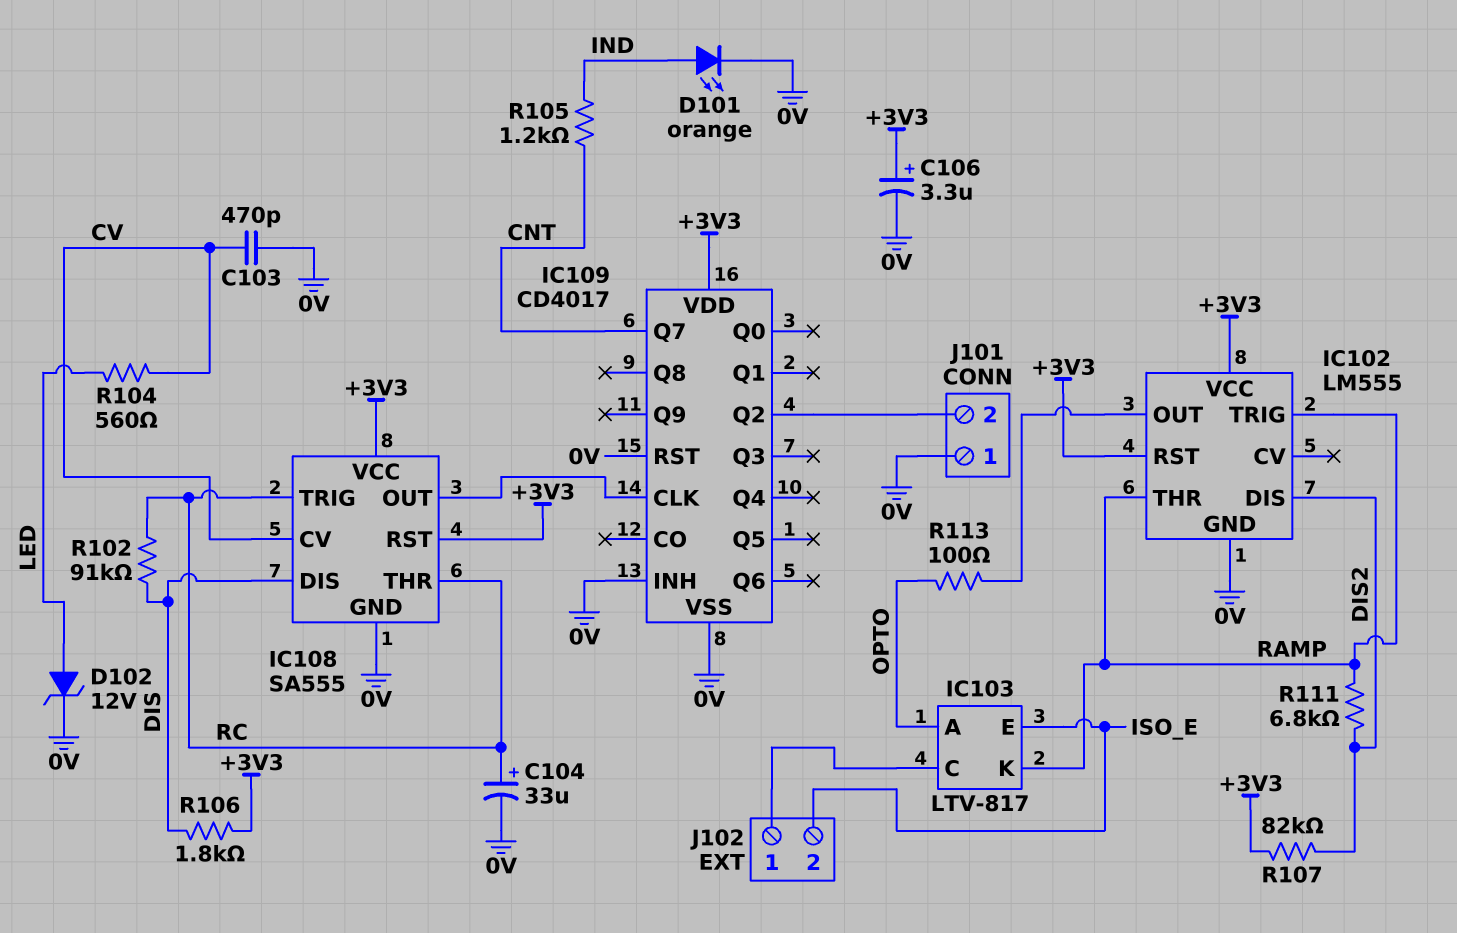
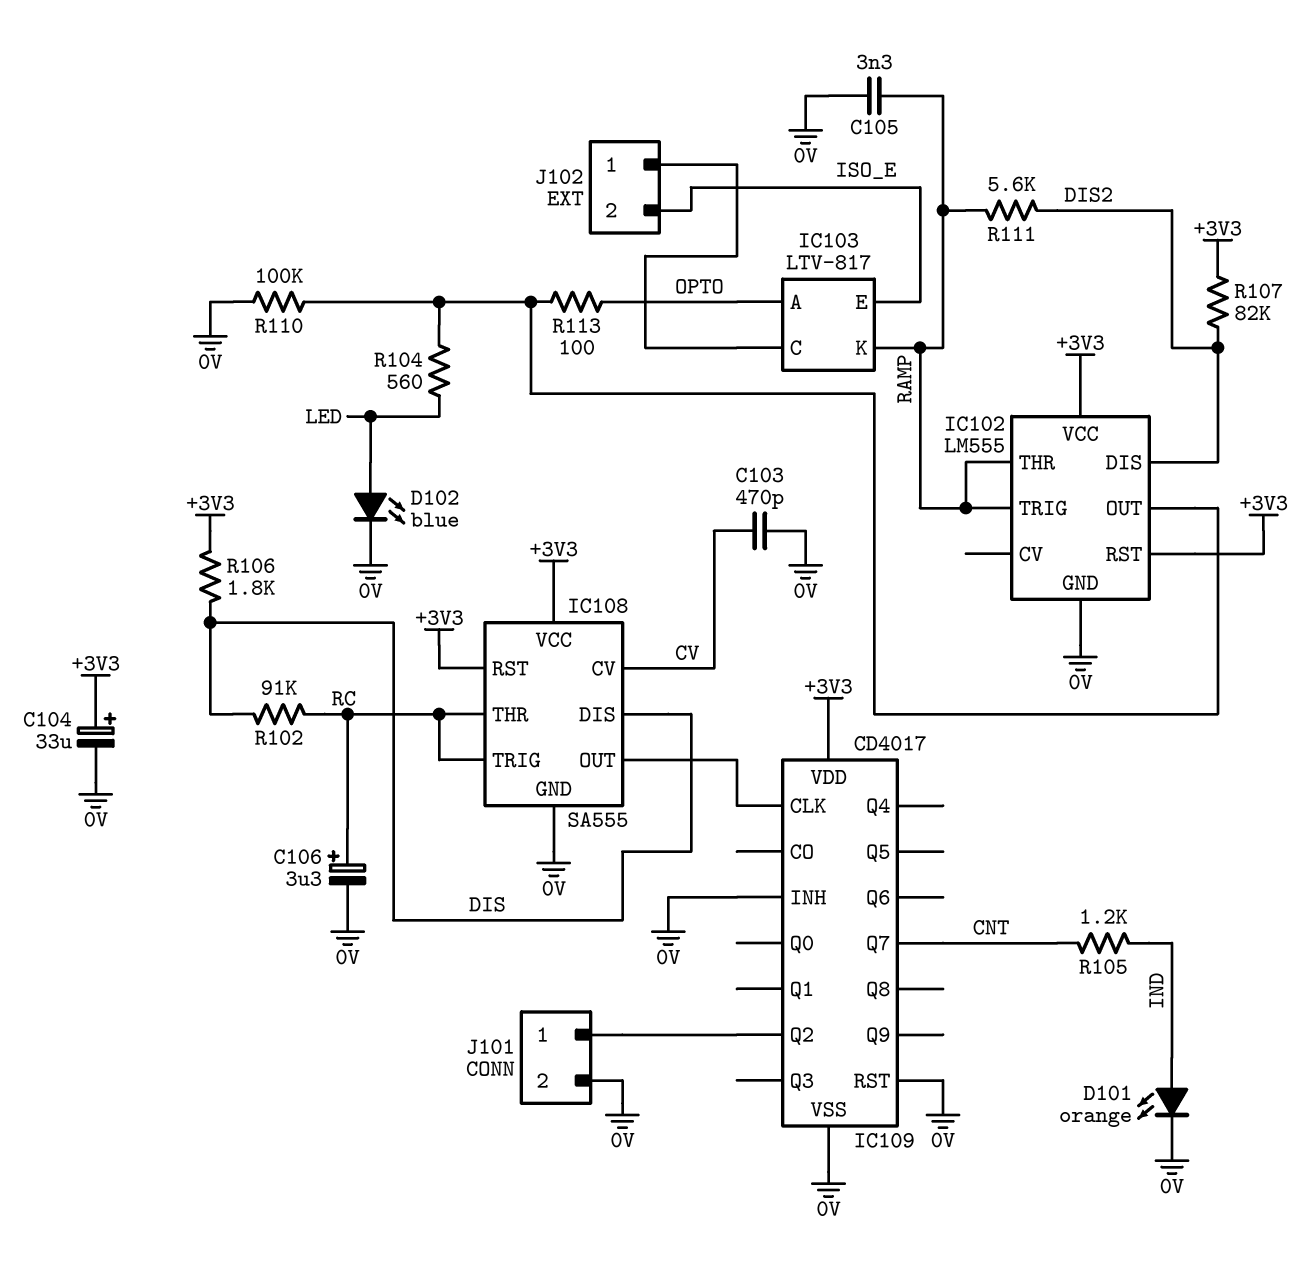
C104: 33uF (plus RC, minus 0V) -> 33uF (plus +3V3, minus 0V)
C105: none -> 3.3nF (0V, RAMP)
C106: 3.3uF (plus +3V3, minus 0V) -> 3.3uF (plus RC, minus 0V)
D102: zener 12V (A LED, K 0V) -> LED blue (A LED, K 0V)
J101 pin 1: 0V -> IC109/Q2
J101 pin 2: IC109/Q2 -> 0V
R104: 560 (CV, LED) -> 560 (IC102/OUT, LED)
R110: none -> 100k (0V, IC102/OUT)
R111: 6.8k (DIS2, RAMP) -> 5.6k (DIS2, RAMP)

